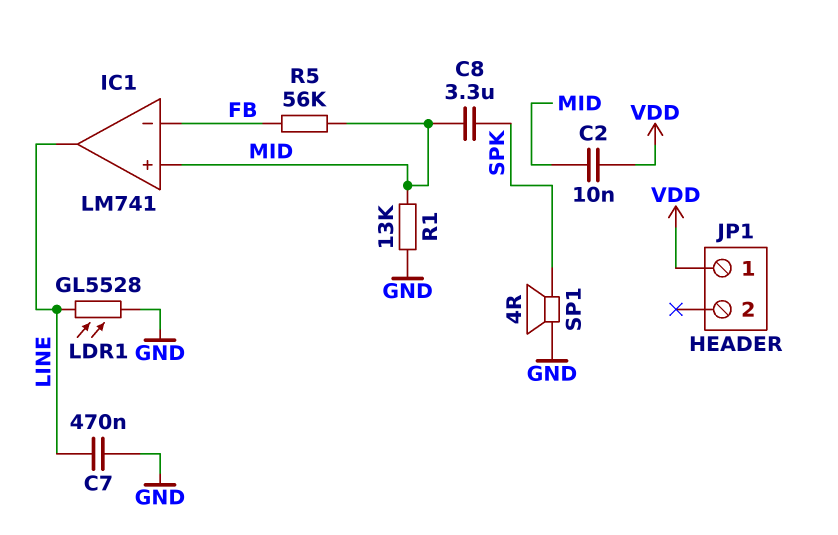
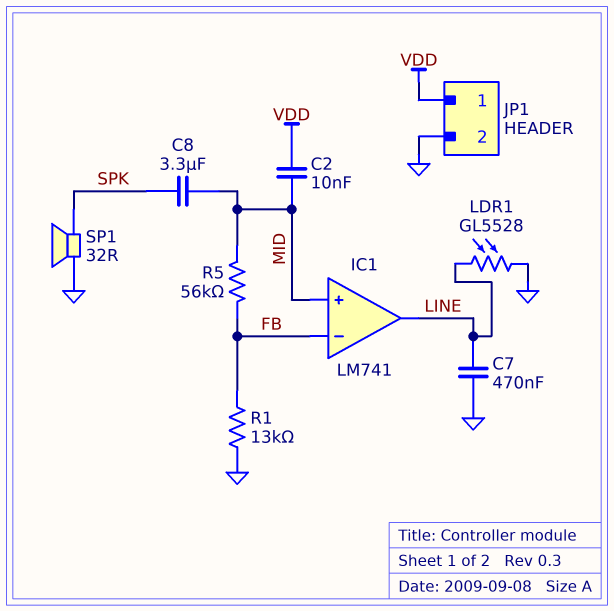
JP1 pin 2: none -> GND
R1: 13k (GND, MID) -> 13k (FB, GND)
SP1: speaker 4R (GND, SPK) -> speaker 32R (GND, SPK)

